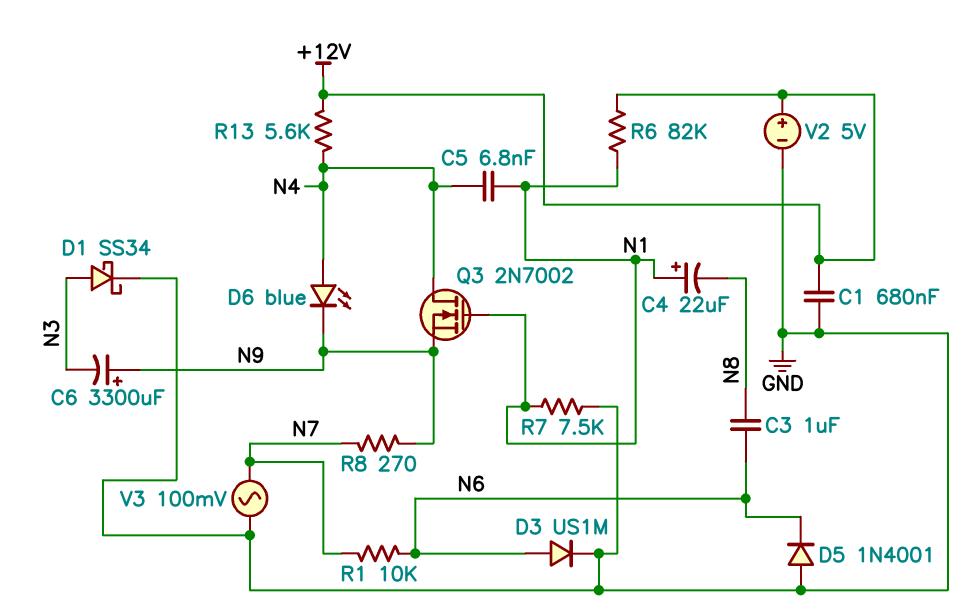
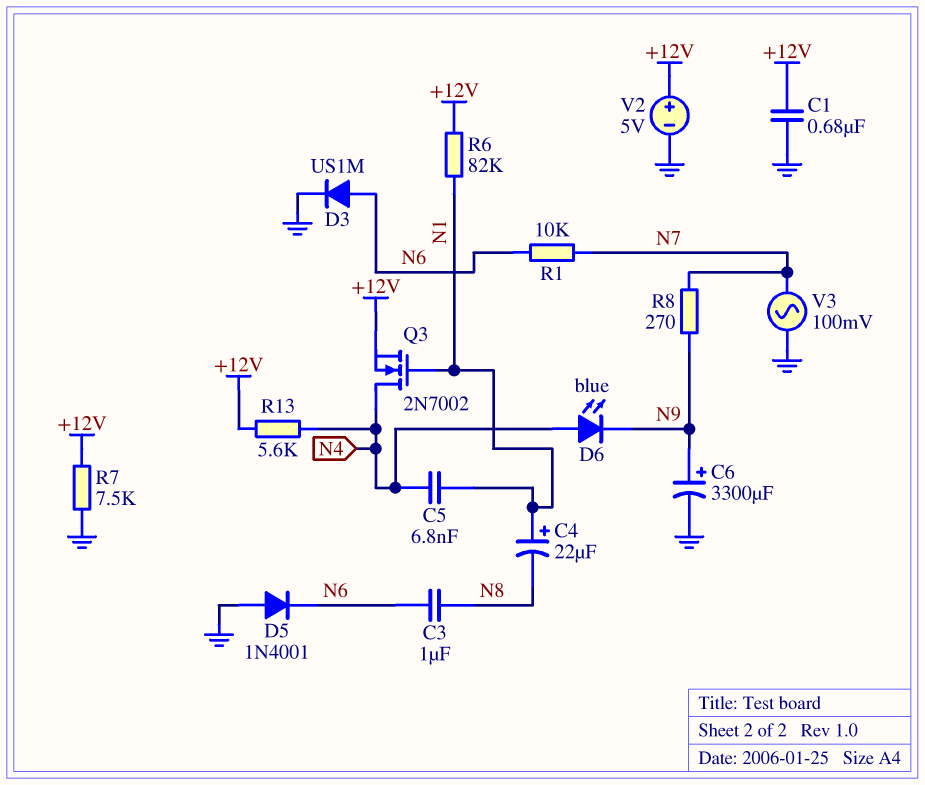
C6: 3300uF (plus N9, minus N3) -> 3300uF (plus N9, minus GND)
D1: schottky SS34 (A N3, K GND) -> none
Q3: NMOS 2N7002 (G N1, D N4, S N9) -> NMOS 2N7002 (G N1, D N4, S +12V)
R7: 7.5k (GND, N1) -> 7.5k (+12V, GND)

